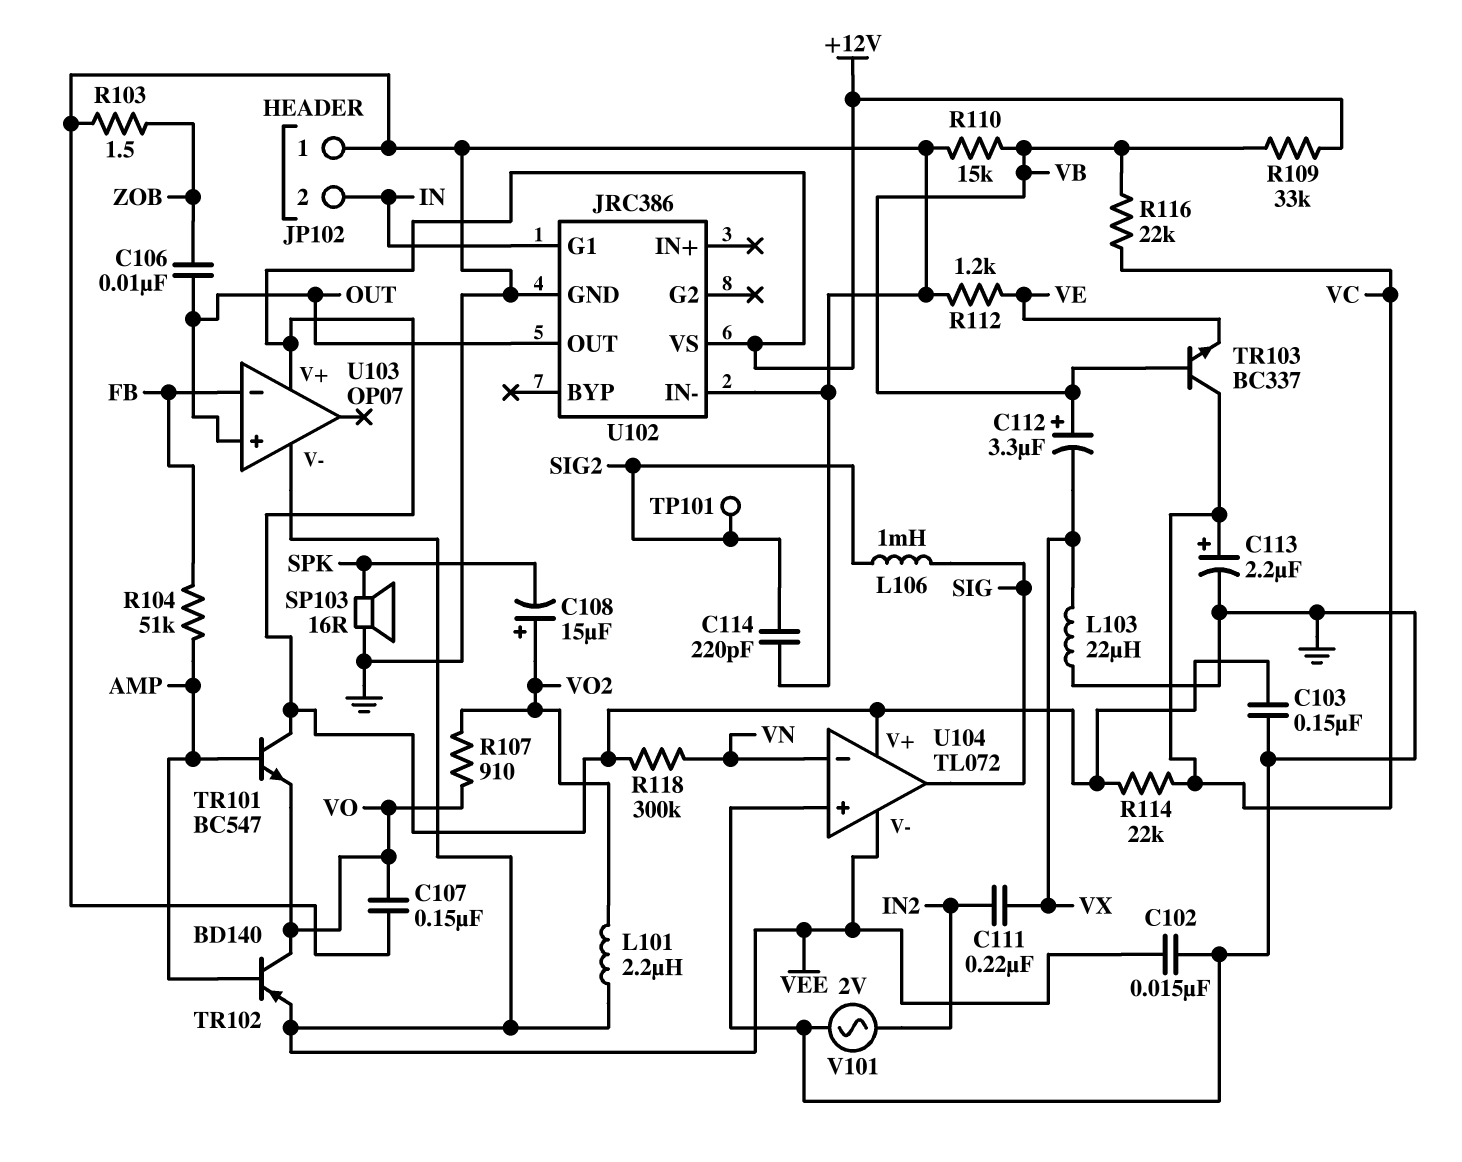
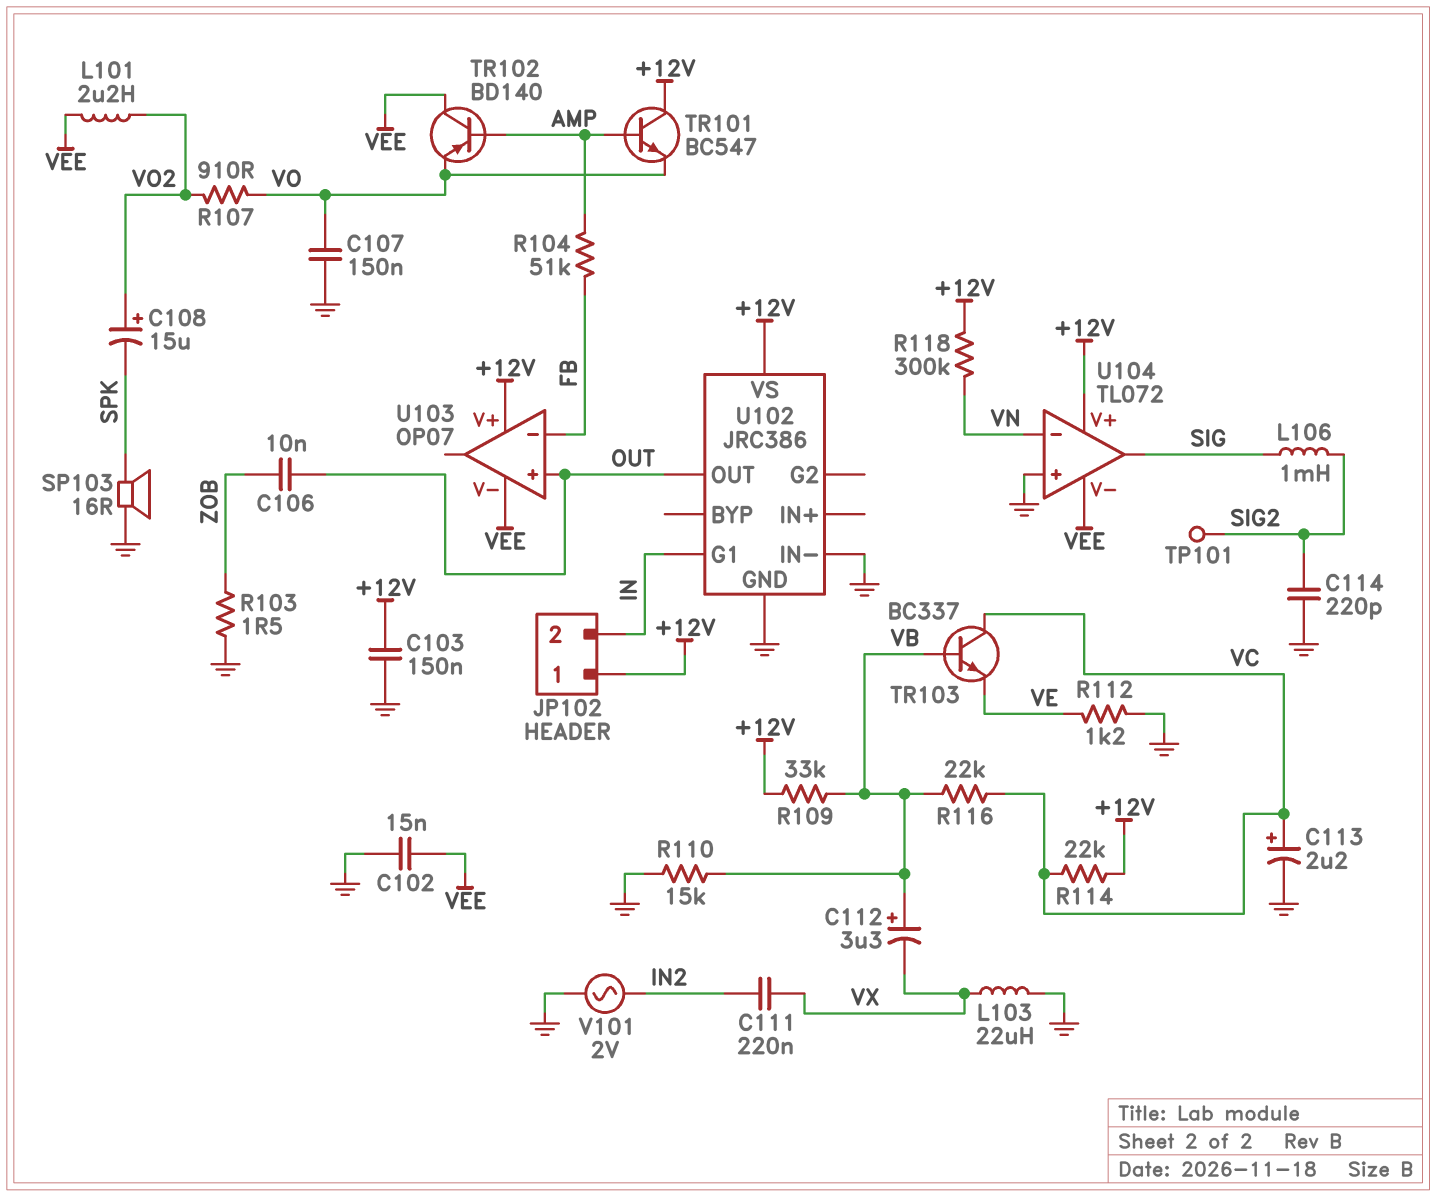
JP102 pin 1: GND -> +12V
TR102: PNP BD140 (B AMP, C VO, E VEE) -> PNP BD140 (B AMP, C VEE, E VO)

